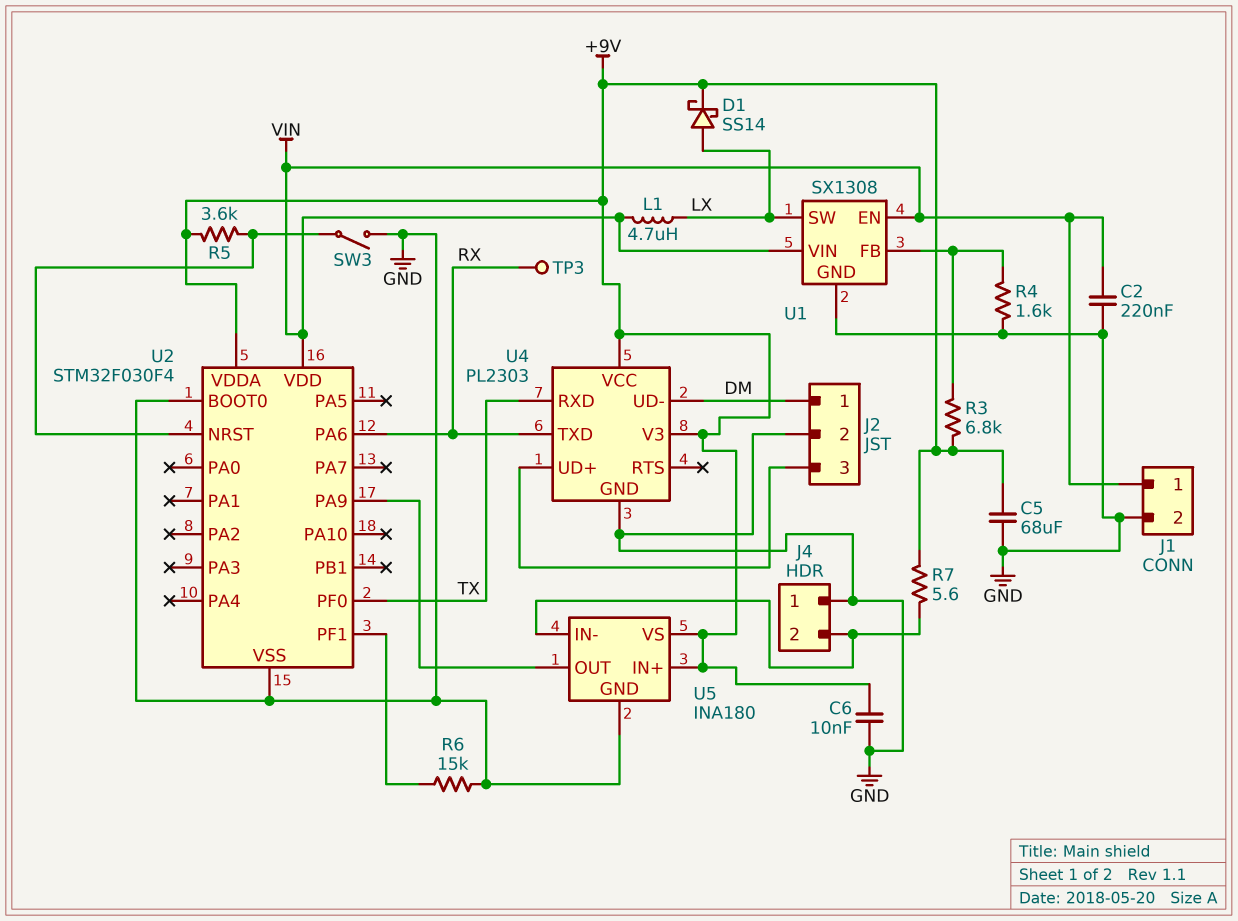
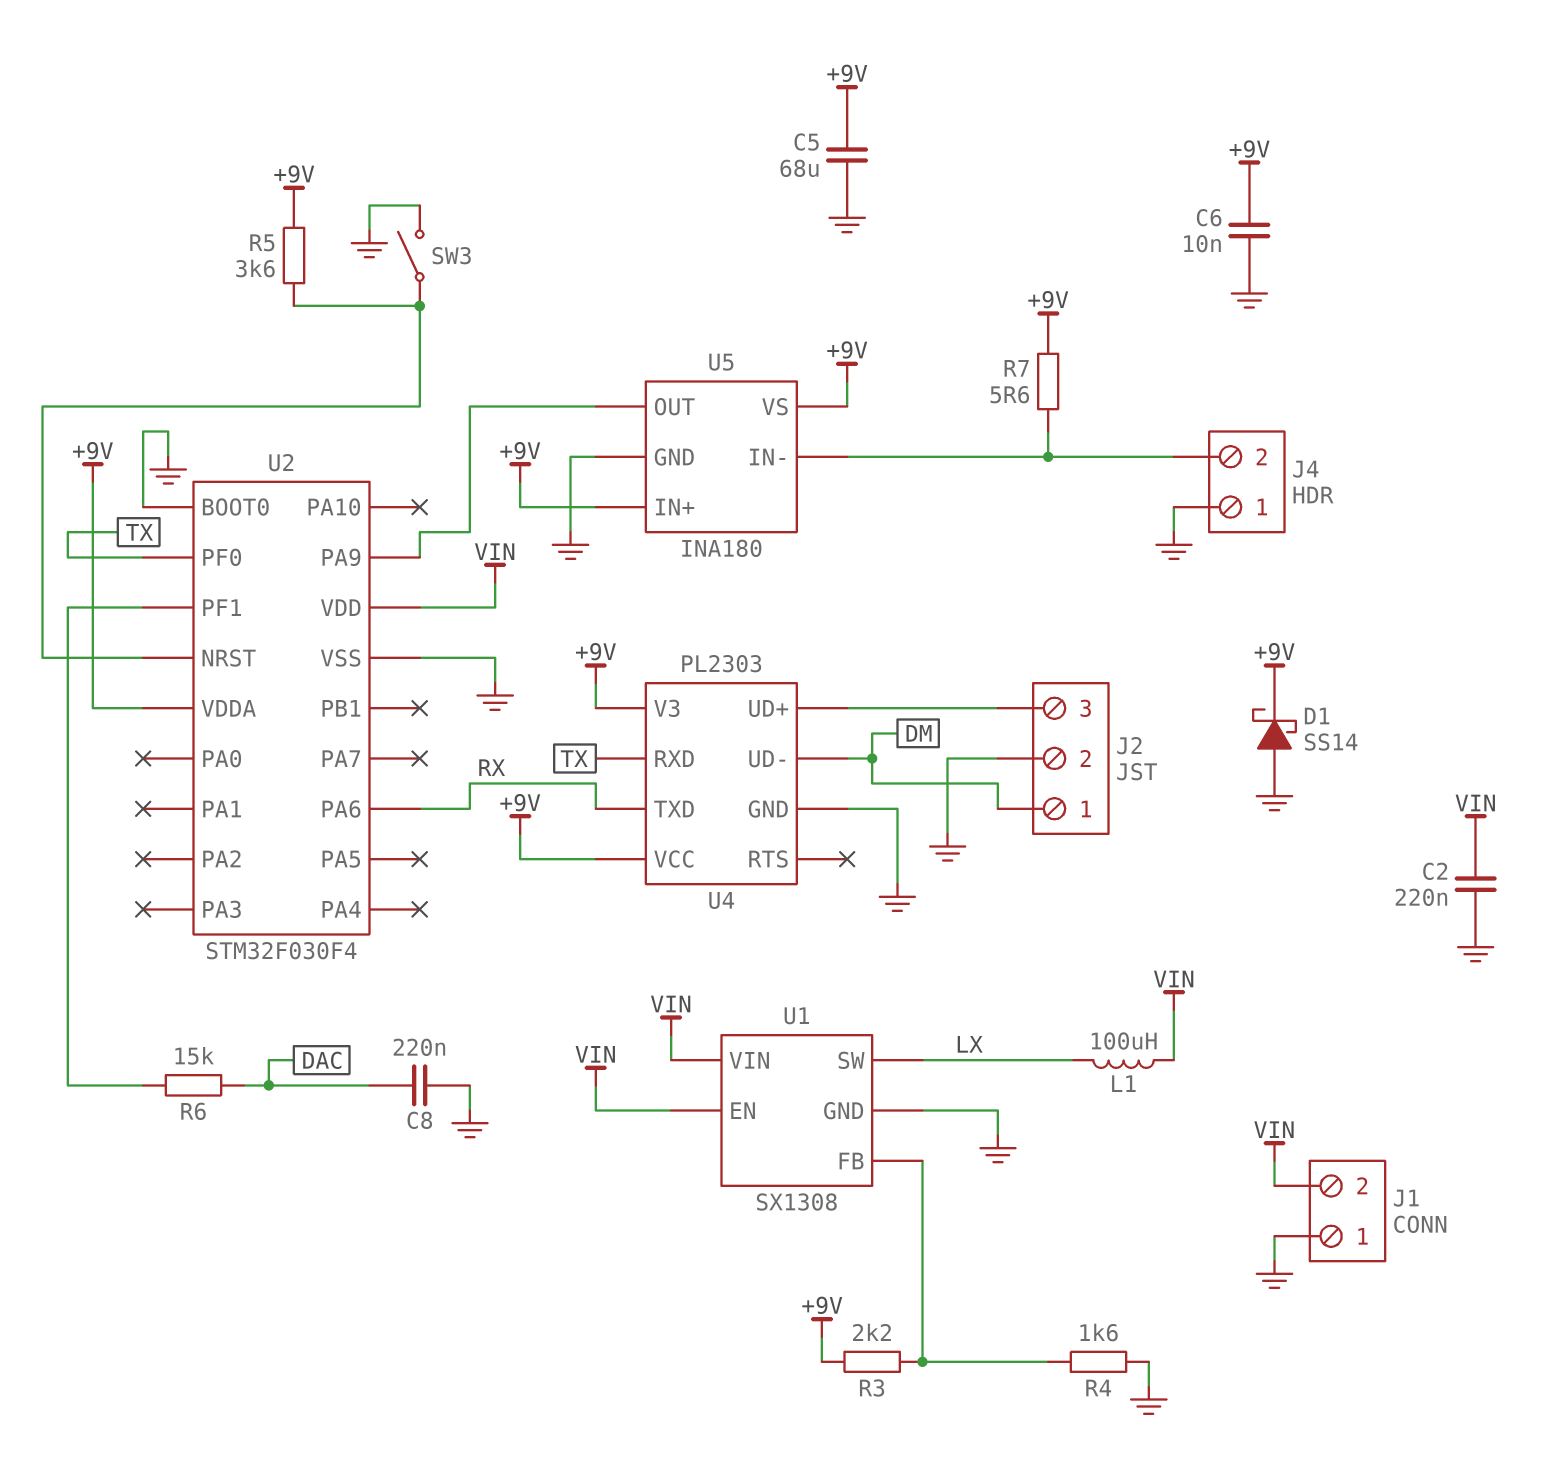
C8: none -> 220nF (DAC, GND)
D1: schottky SS14 (A LX, K +9V) -> schottky SS14 (A GND, K +9V)
J1 pin 1: VIN -> GND
J1 pin 2: GND -> VIN
L1: 4.7uH (LX, VIN) -> 100uH (LX, VIN)
R3: 6.8k (+9V, U1/FB) -> 2.2k (+9V, U1/FB)
R6: 15k (GND, U2/PF1) -> 15k (DAC, U2/PF1)
TP3: test point (RX) -> none

